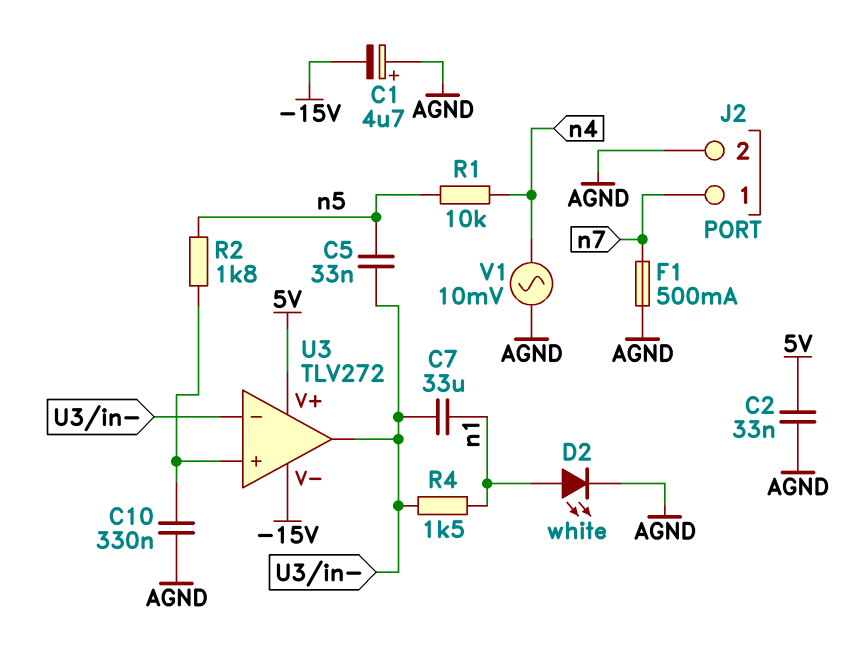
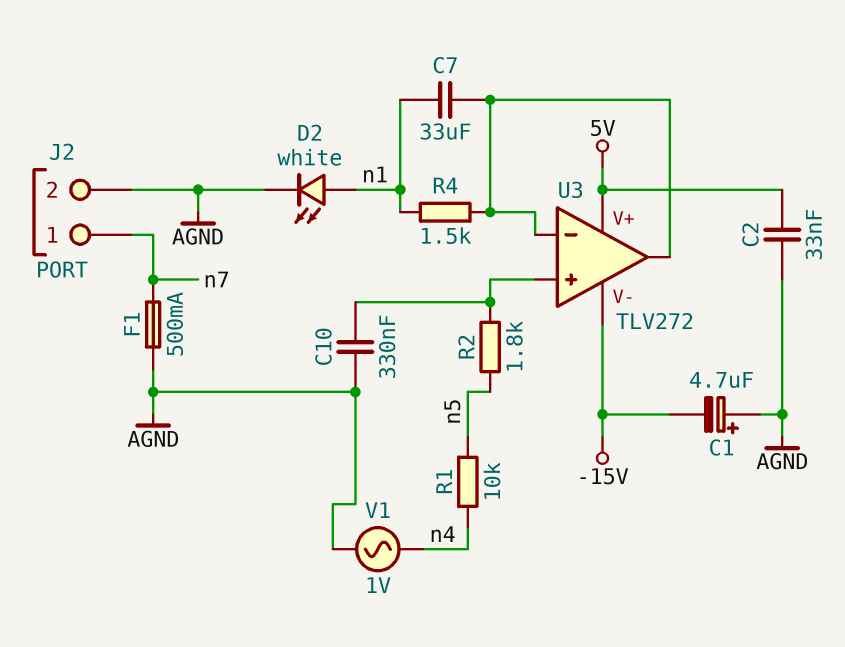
C5: 33nF (U3/in-, n5) -> none
V1: AC 10mV (AGND, n4) -> AC 1V (AGND, n4)

